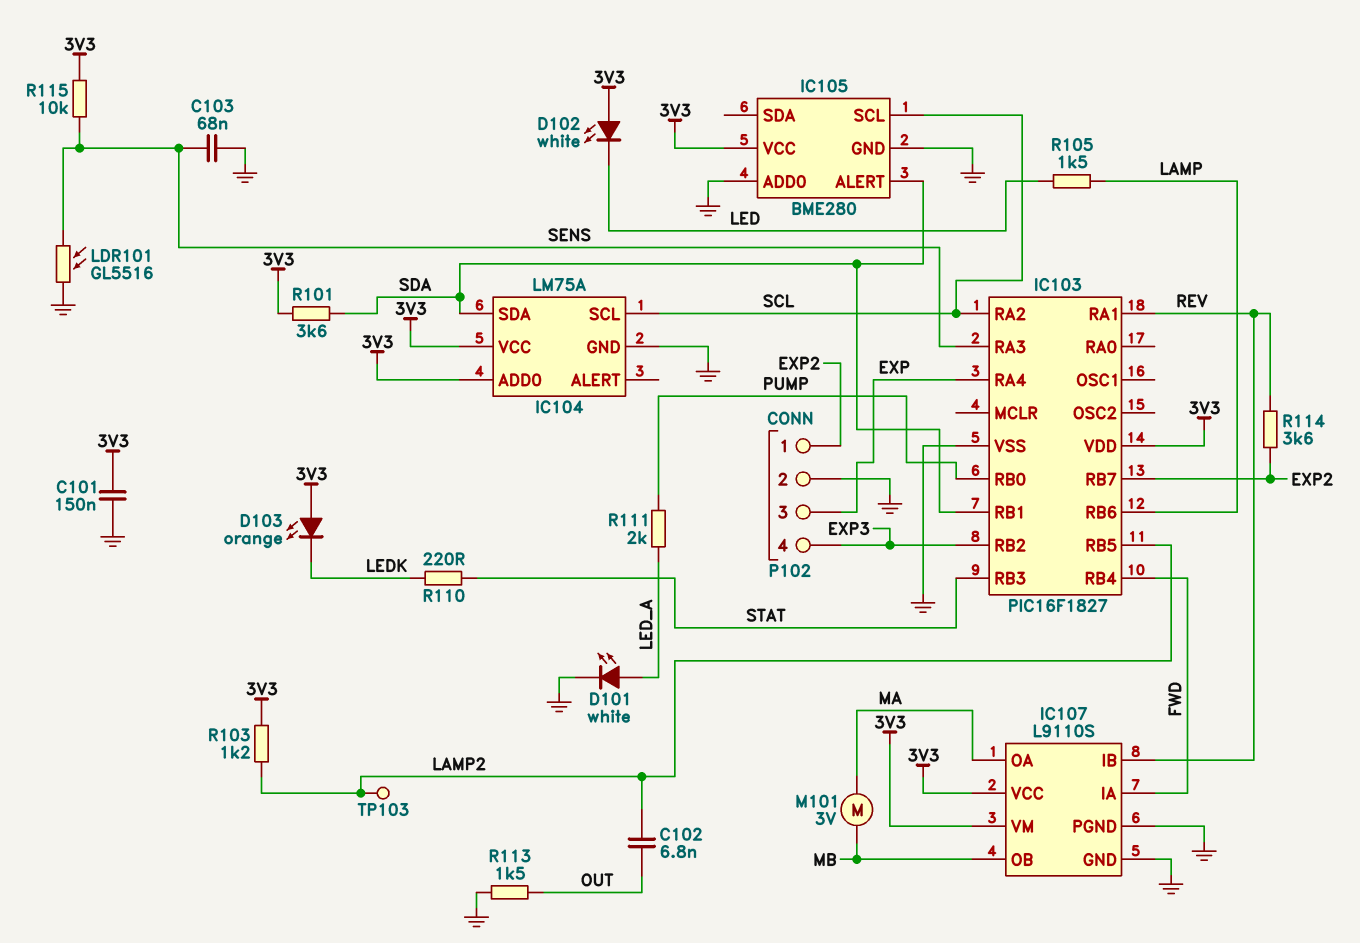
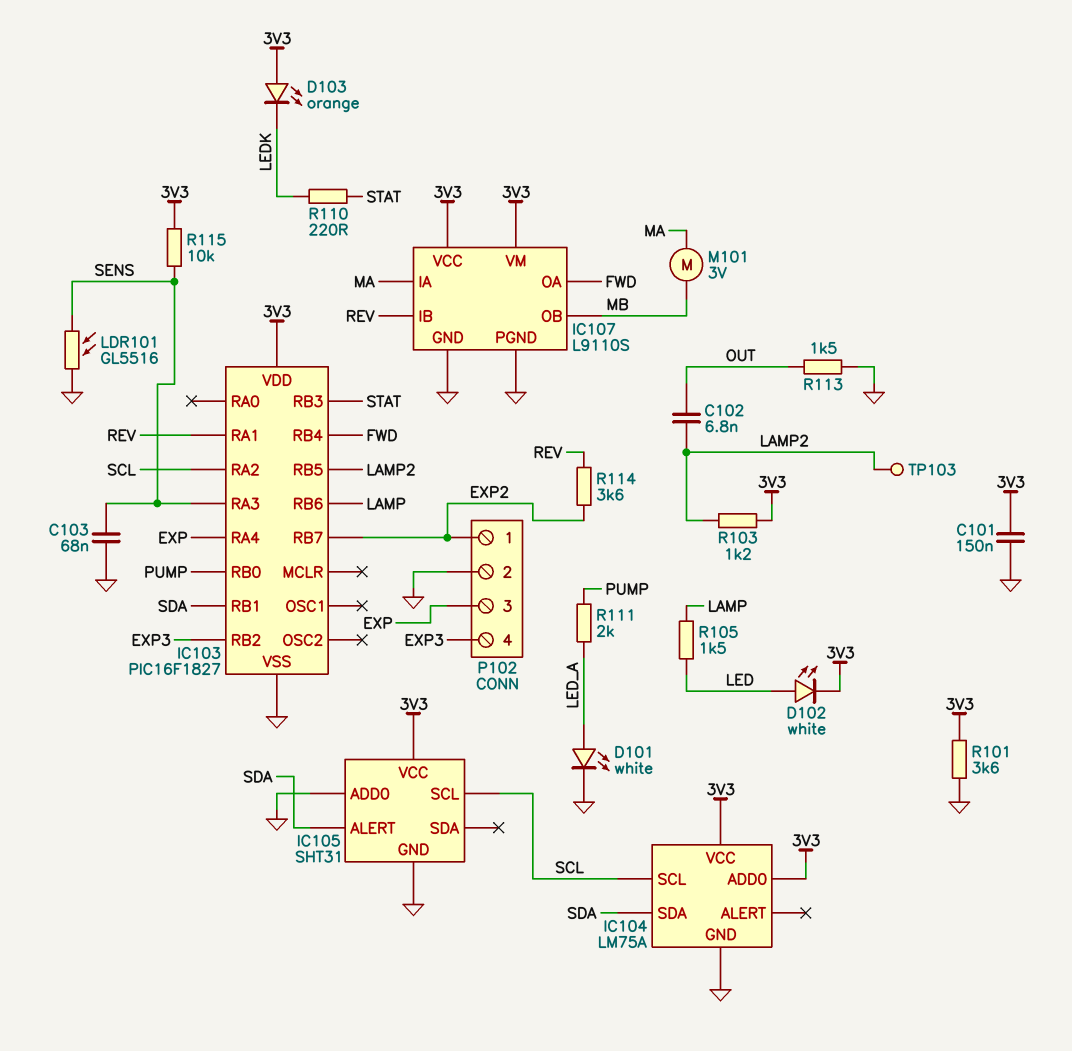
D102: LED white (A 3V3, K LED) -> LED white (A LED, K 3V3)
IC105: BME280 -> SHT31
IC107 pin IA: FWD -> MA
IC107 pin OA: MA -> FWD
R101: 3.6k (3V3, SDA) -> 3.6k (3V3, GND)

